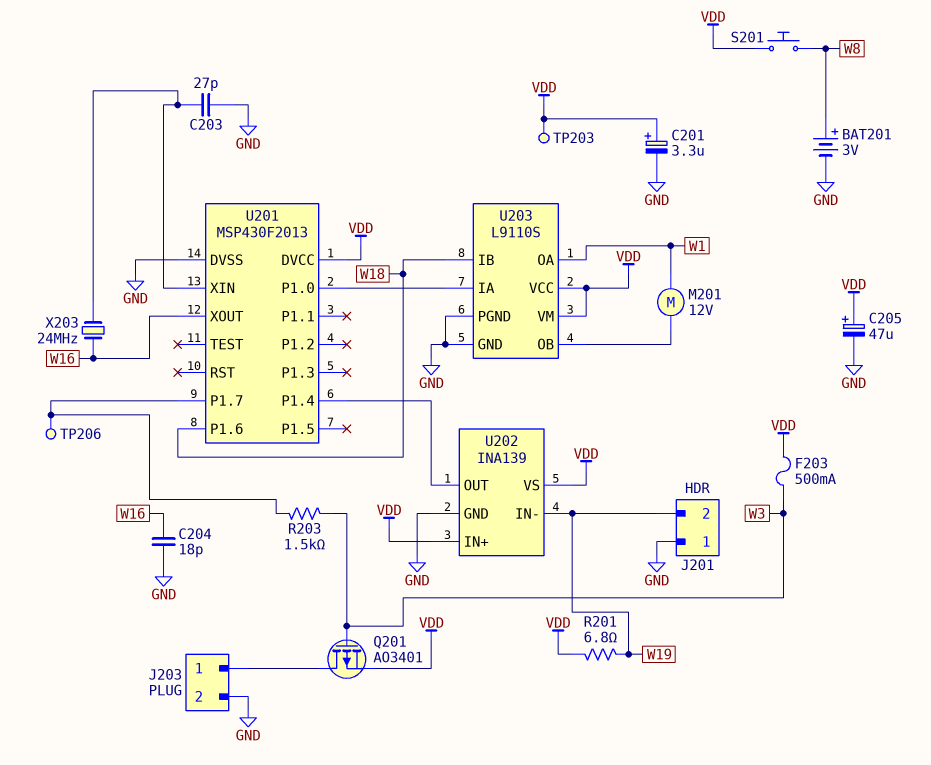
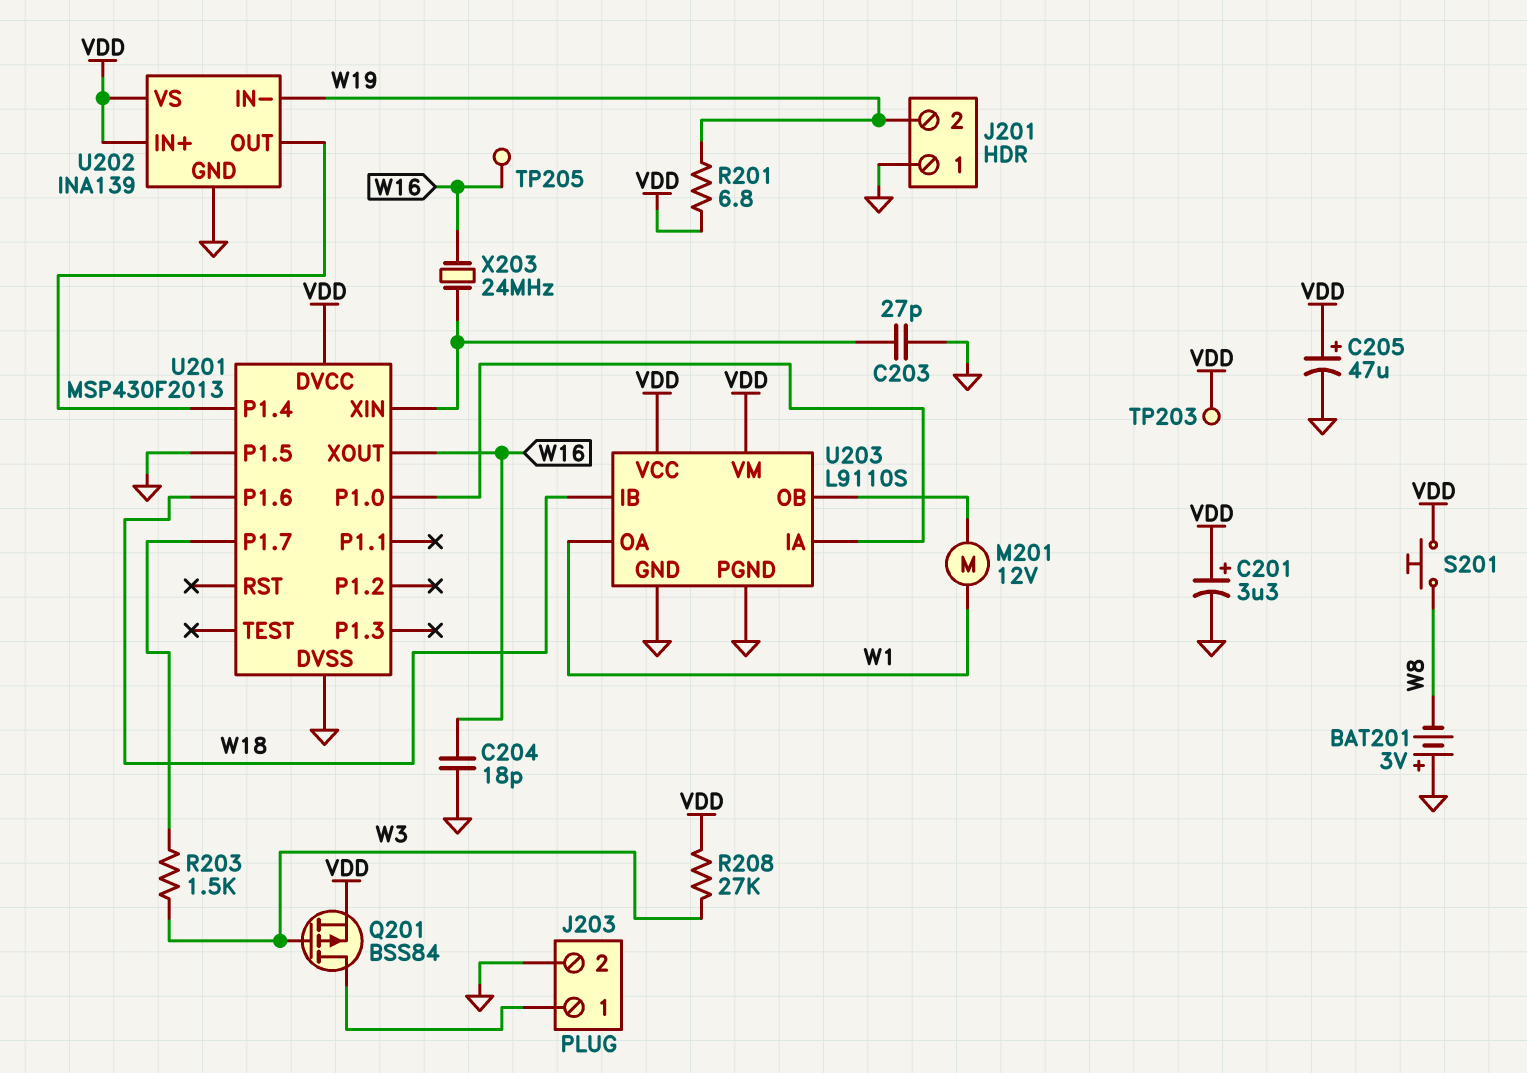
BAT201: 3V (plus W8, minus GND) -> 3V (plus GND, minus W8)
F203: 500mA (VDD, W3) -> none
Q201: PMOS AO3401 (G W3, D J203/1, S VDD) -> PMOS BSS84 (G W3, D J203/1, S VDD)
R208: none -> 27k (VDD, W3)
TP205: none -> test point (W16)
TP206: test point (U201/P1.7) -> none
U201 pin P1.5: none -> GND

